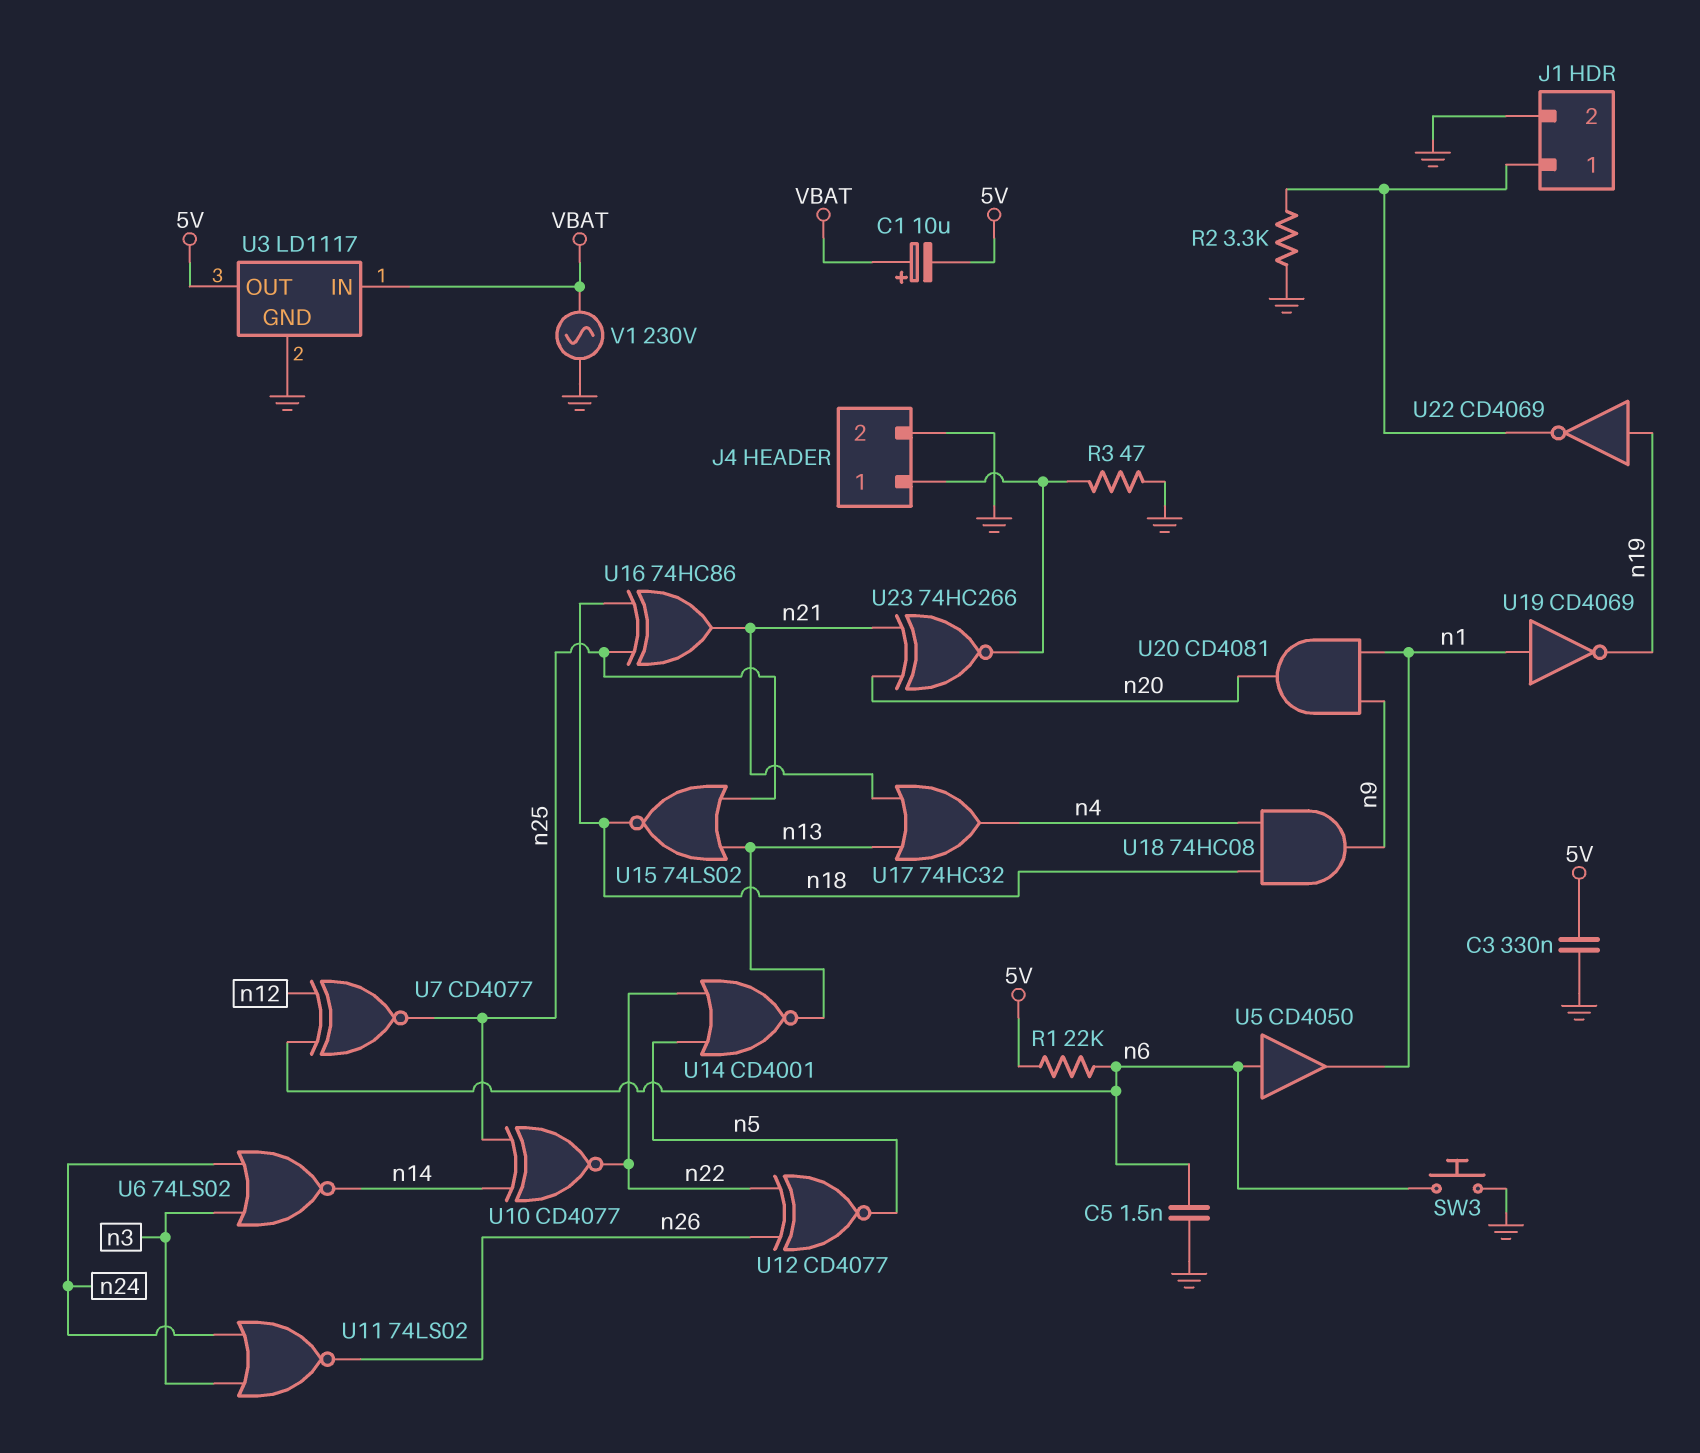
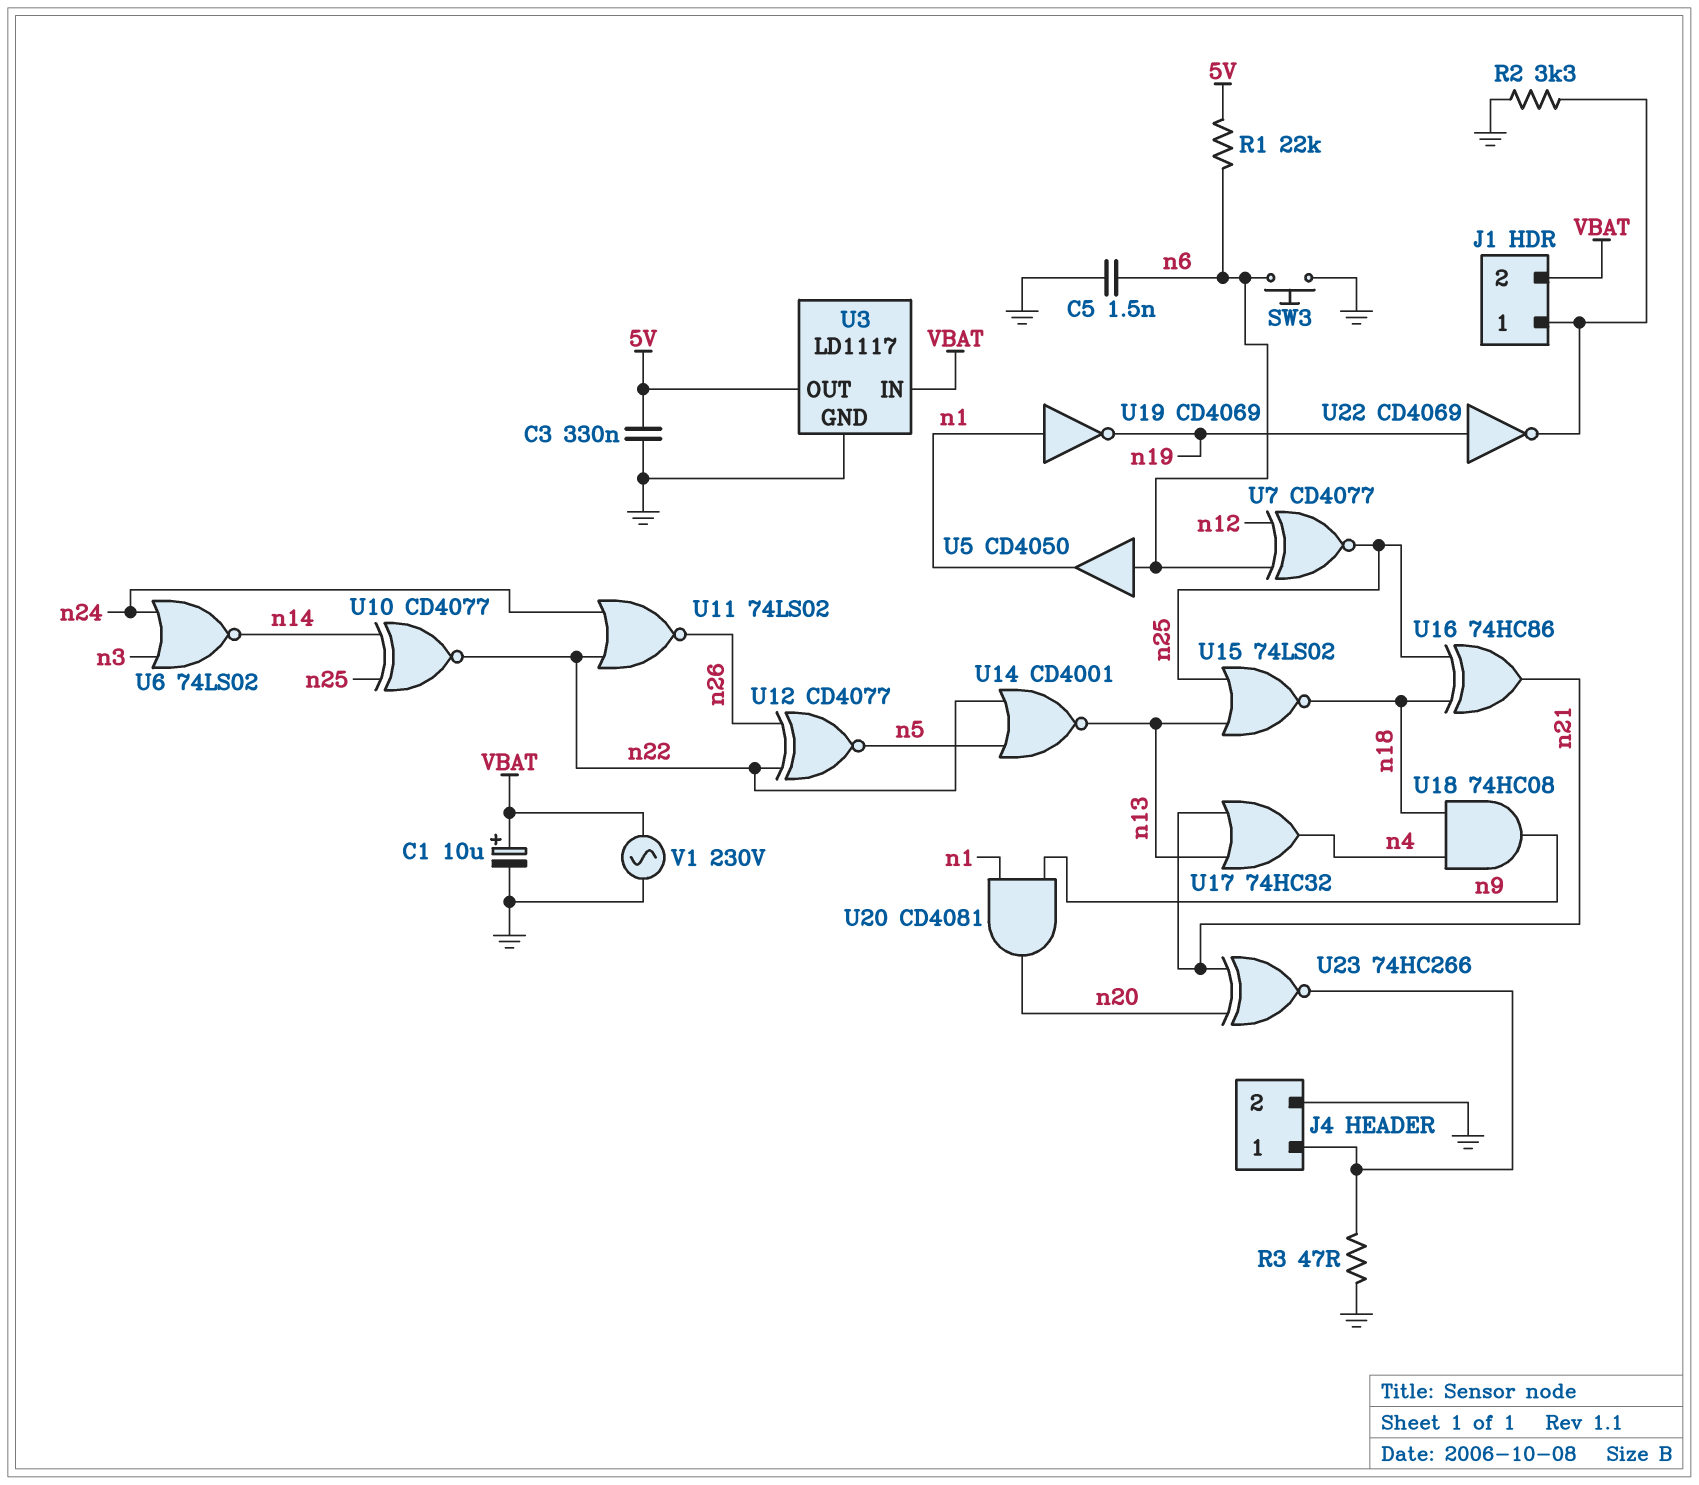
C1: 10uF (plus VBAT, minus 5V) -> 10uF (plus VBAT, minus GND)
J1 pin 2: GND -> VBAT
U11: NOR 74LS02 (in n3, in n24, out n26) -> NOR 74LS02 (in n22, in n24, out n26)

